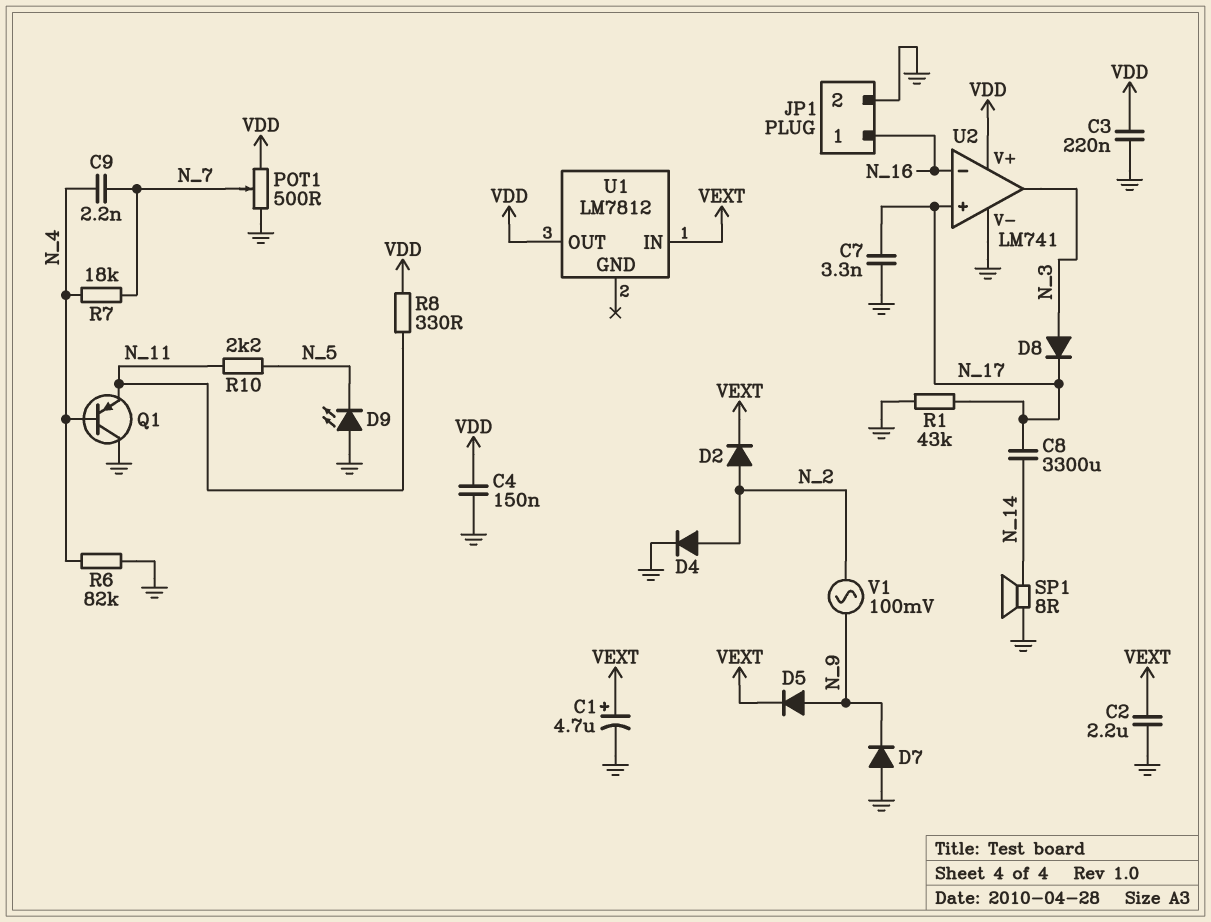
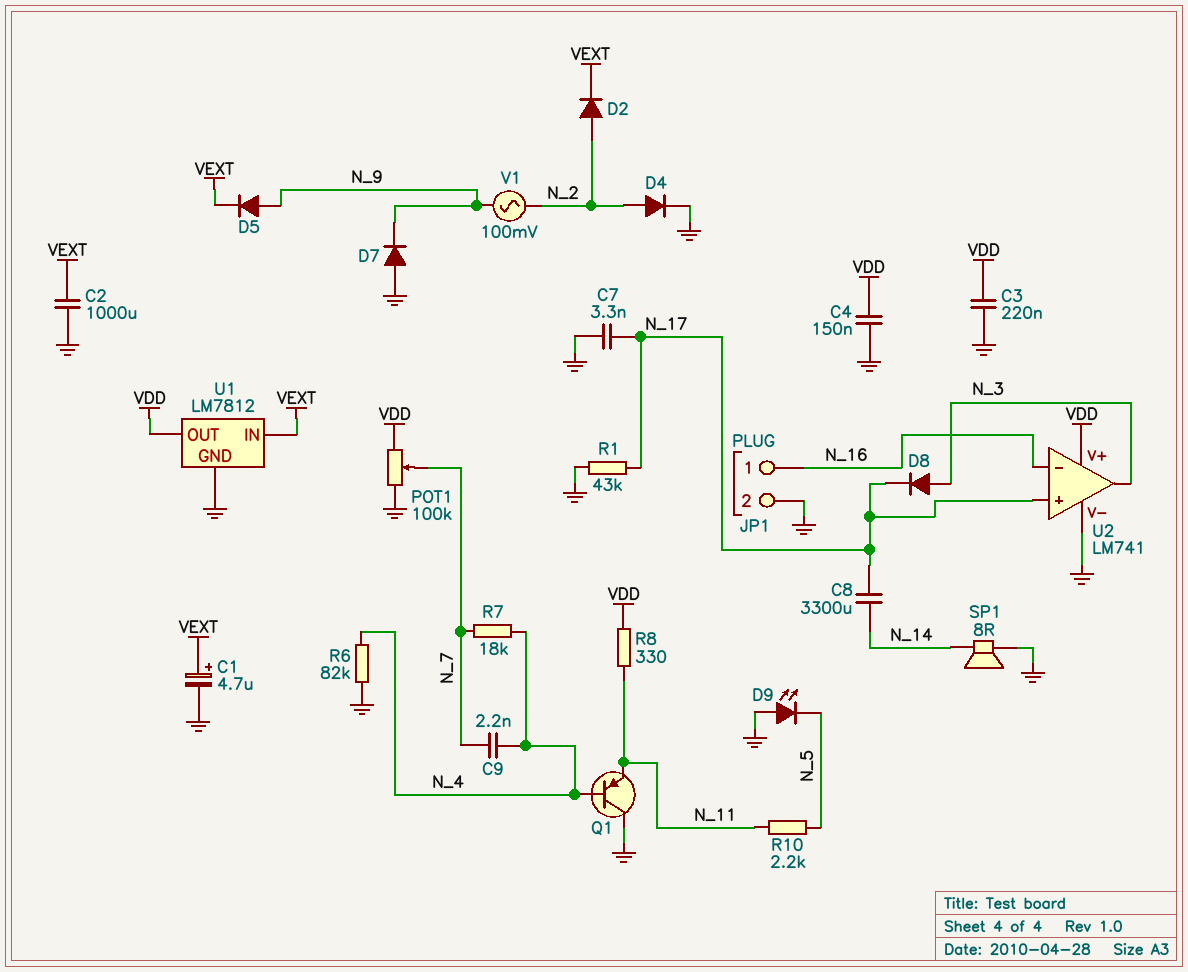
C2: 2.2uF (GND, VEXT) -> 1000uF (GND, VEXT)
POT1: 500 (GND, VDD, wiper N_7) -> 100k (GND, VDD, wiper N_7)
U1 pin GND: none -> GND

